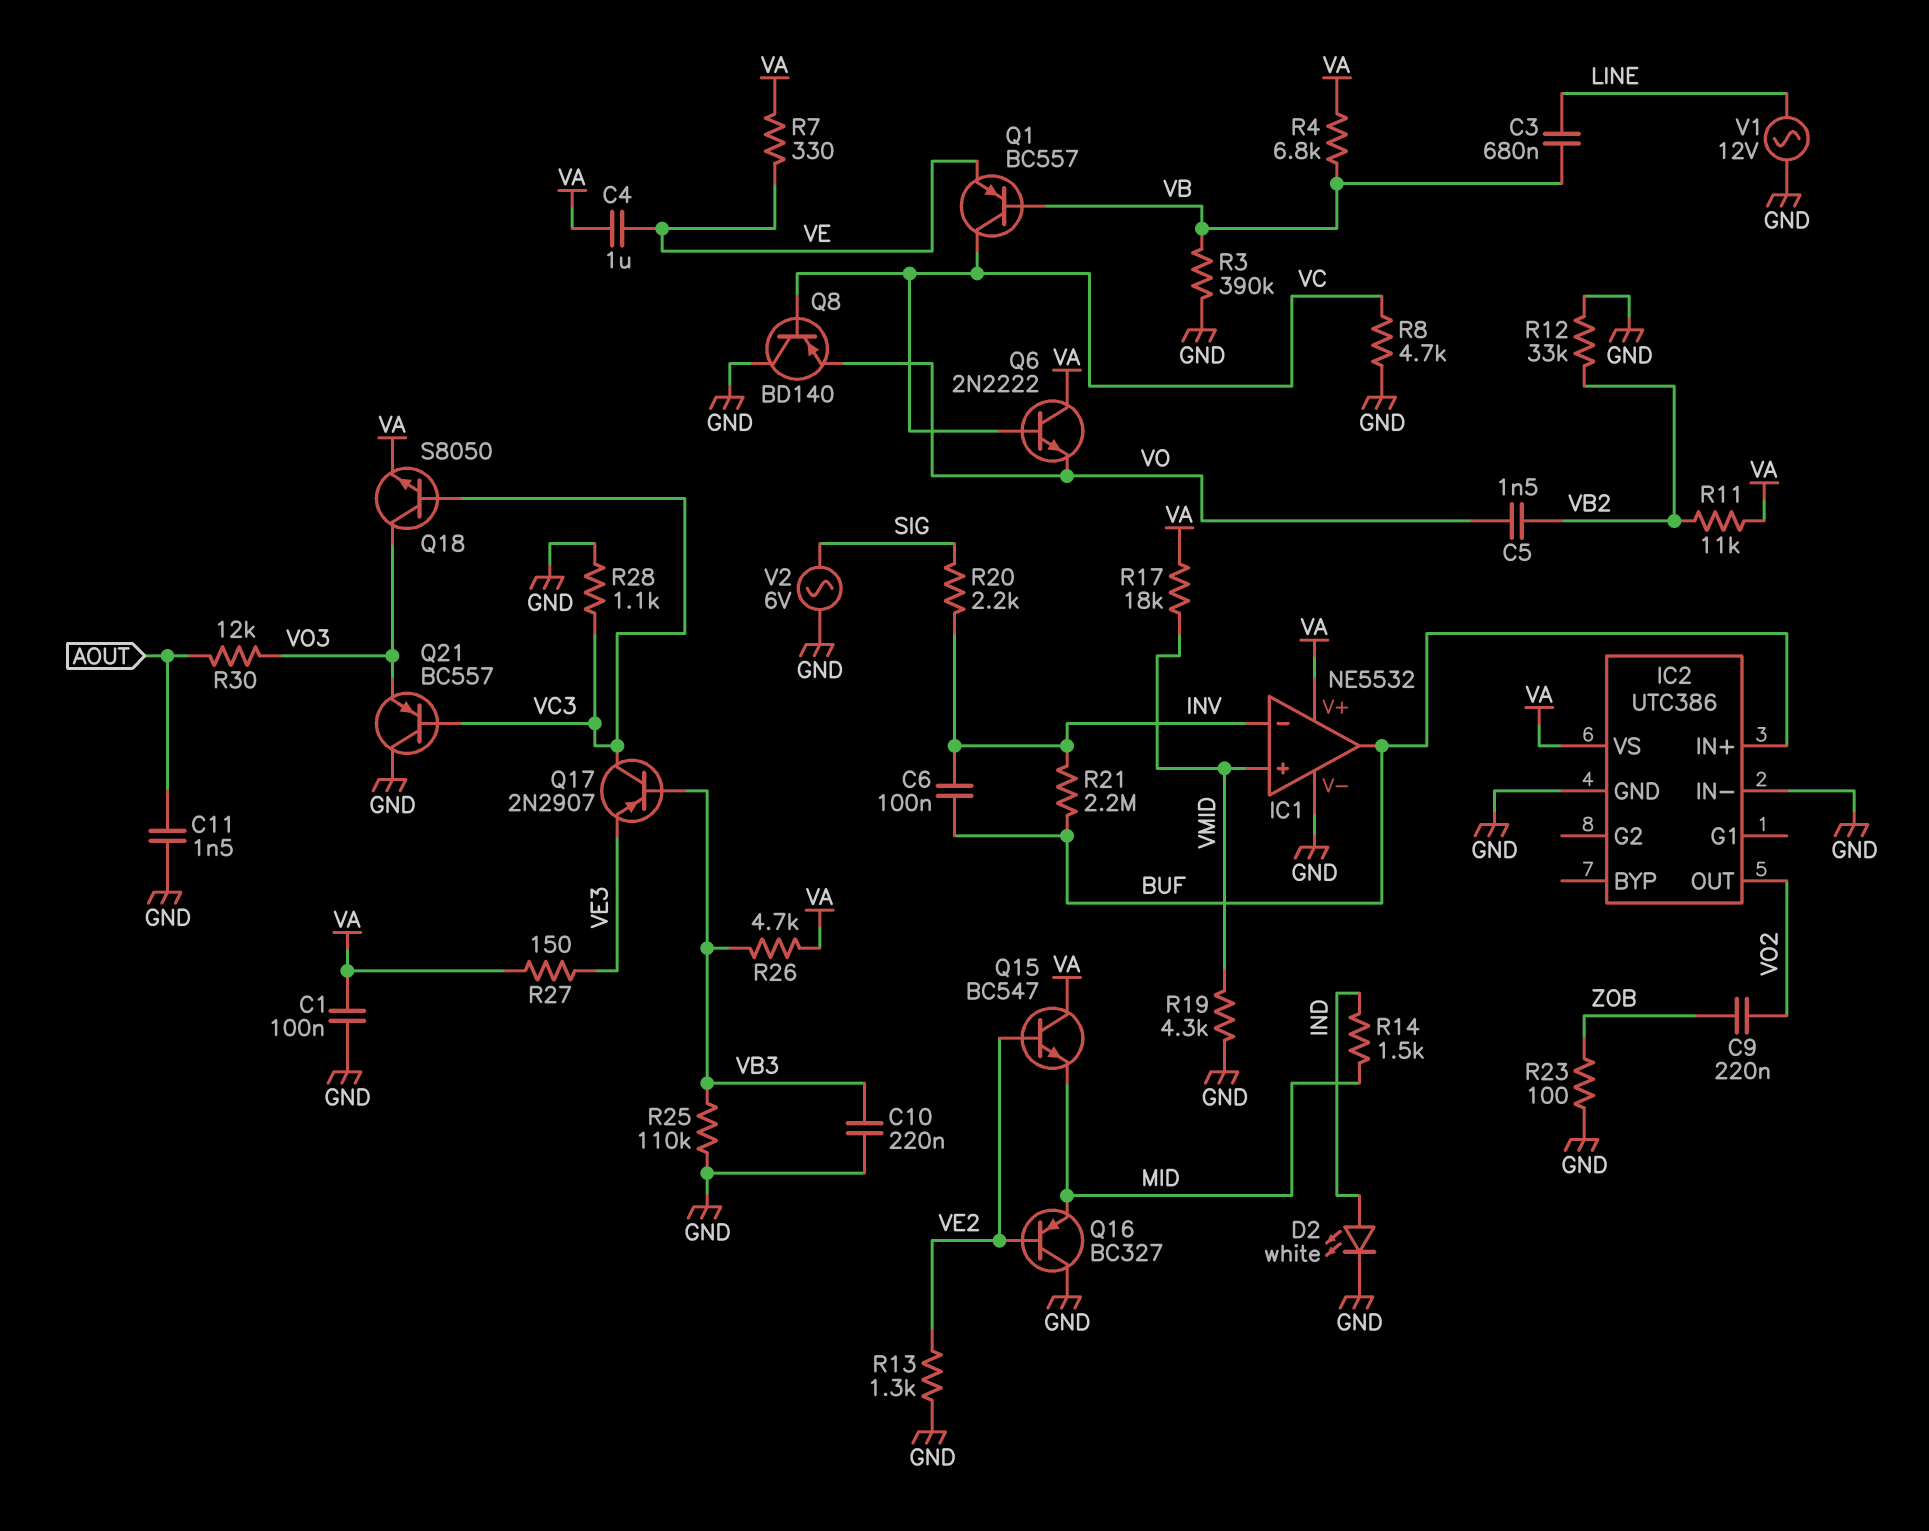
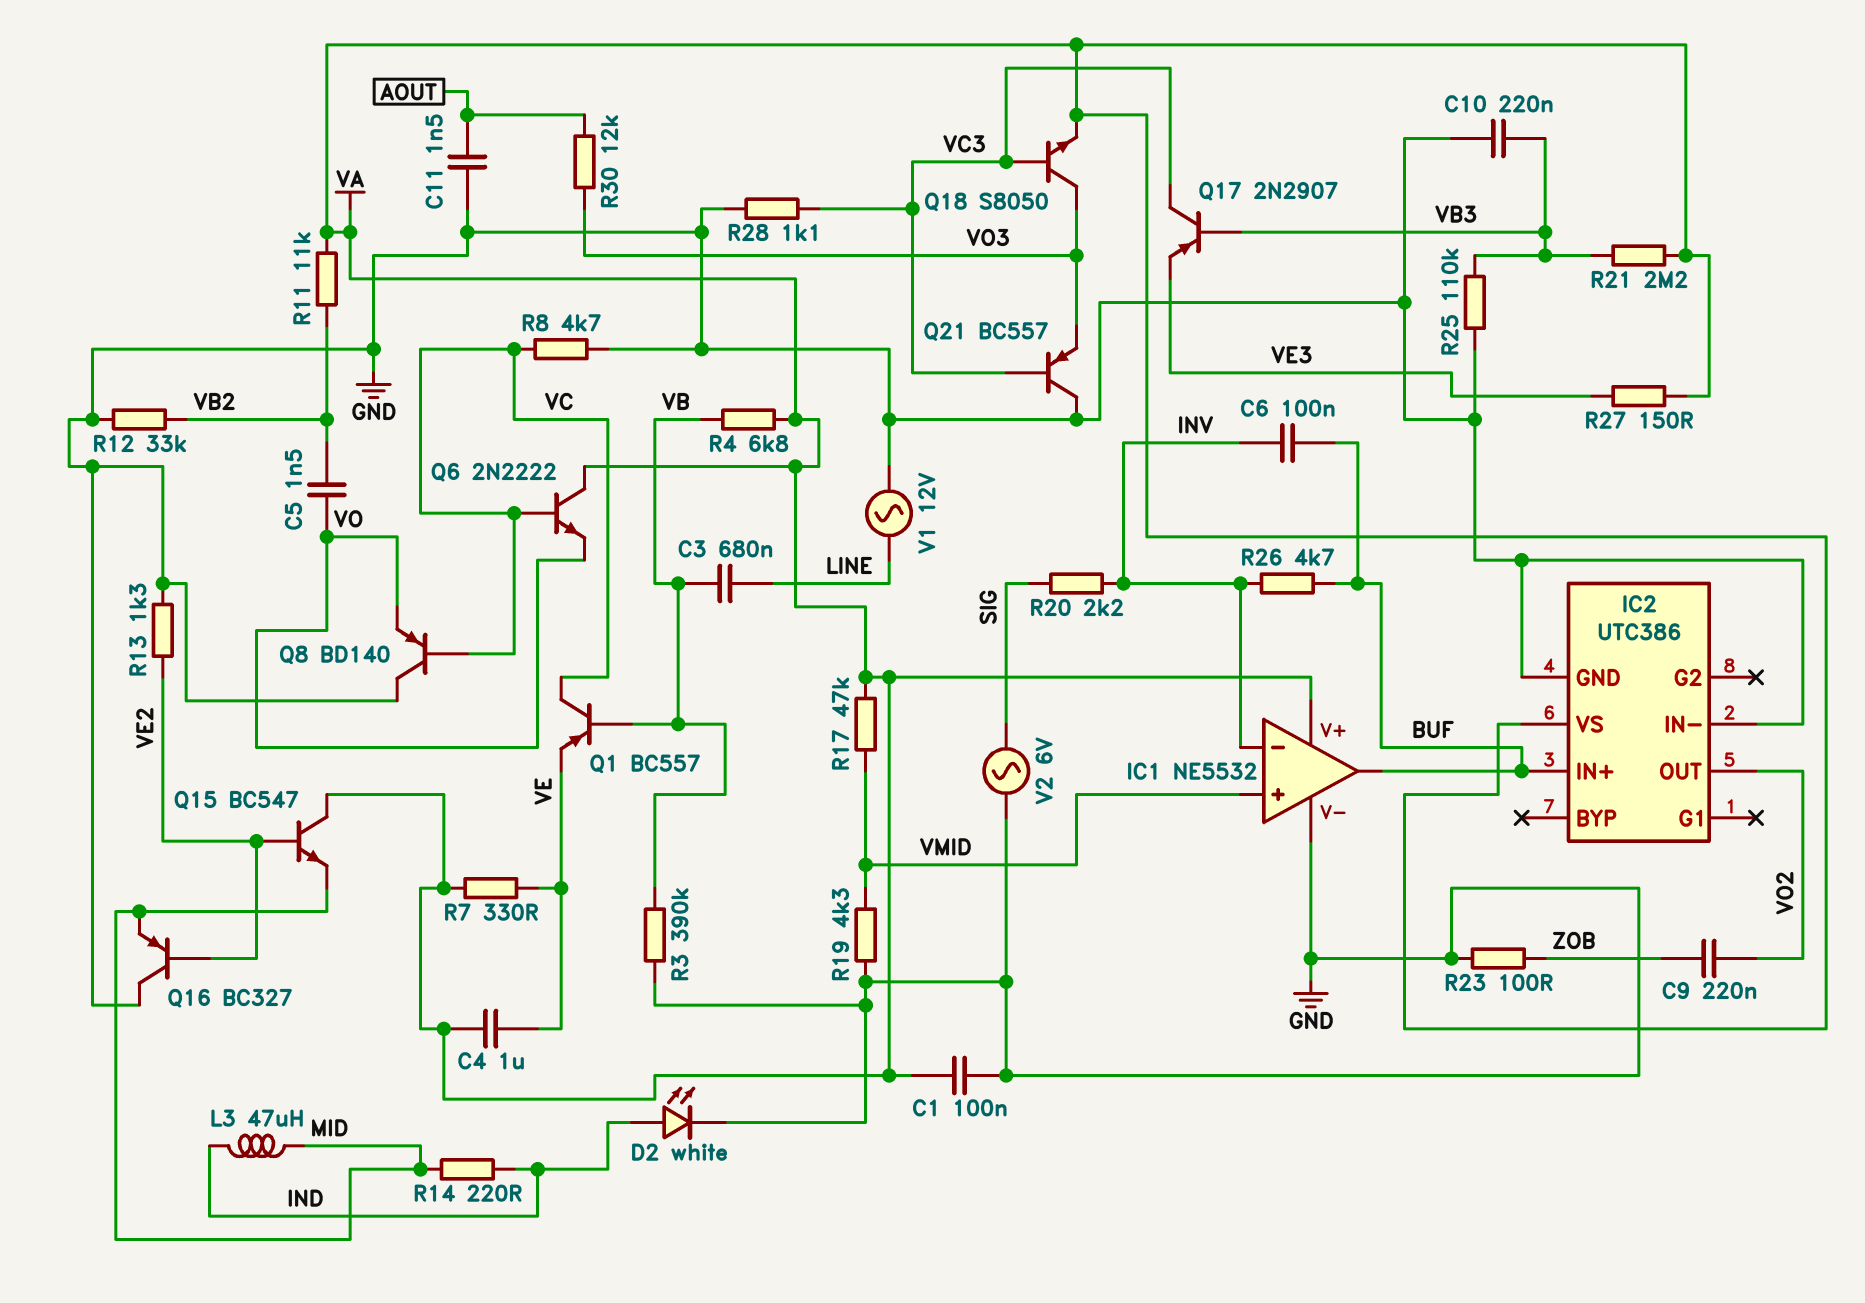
L3: none -> 47uH (IND, MID)
R14: 1.5k (IND, MID) -> 220 (IND, MID)
R17: 18k (VA, VMID) -> 47k (VA, VMID)
R21: 2.2M (BUF, INV) -> 2.2M (VA, VB3)
R26: 4.7k (VA, VB3) -> 4.7k (BUF, INV)

